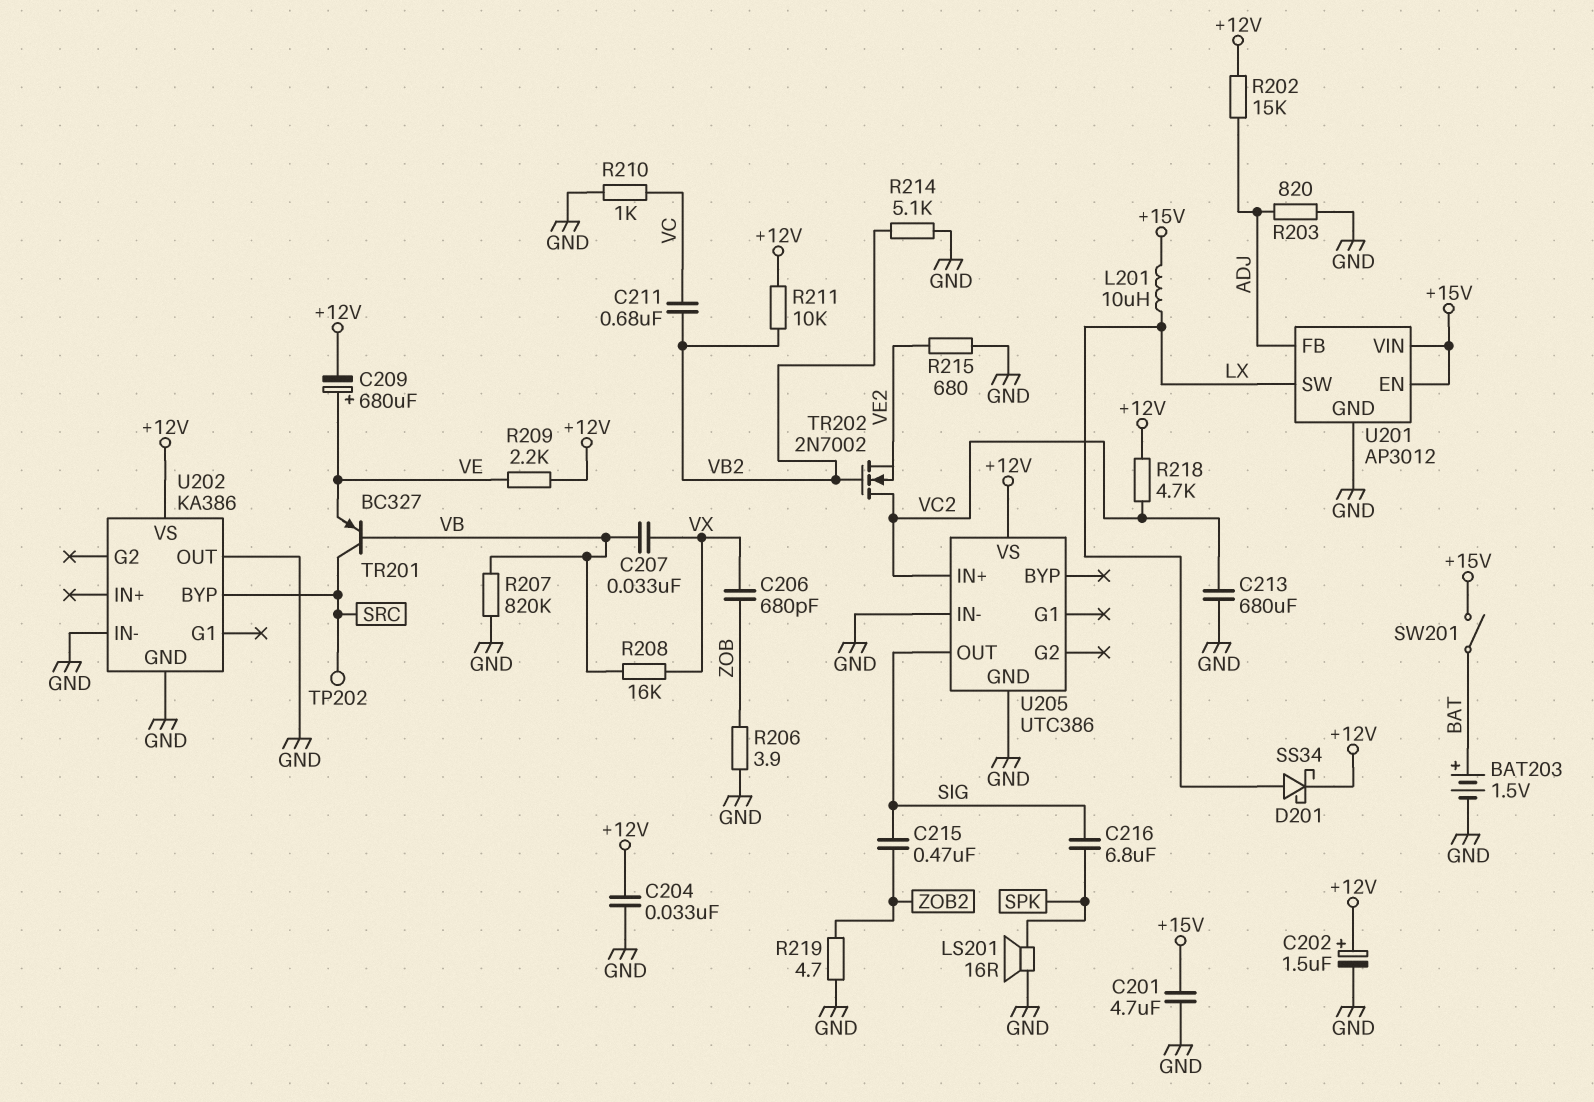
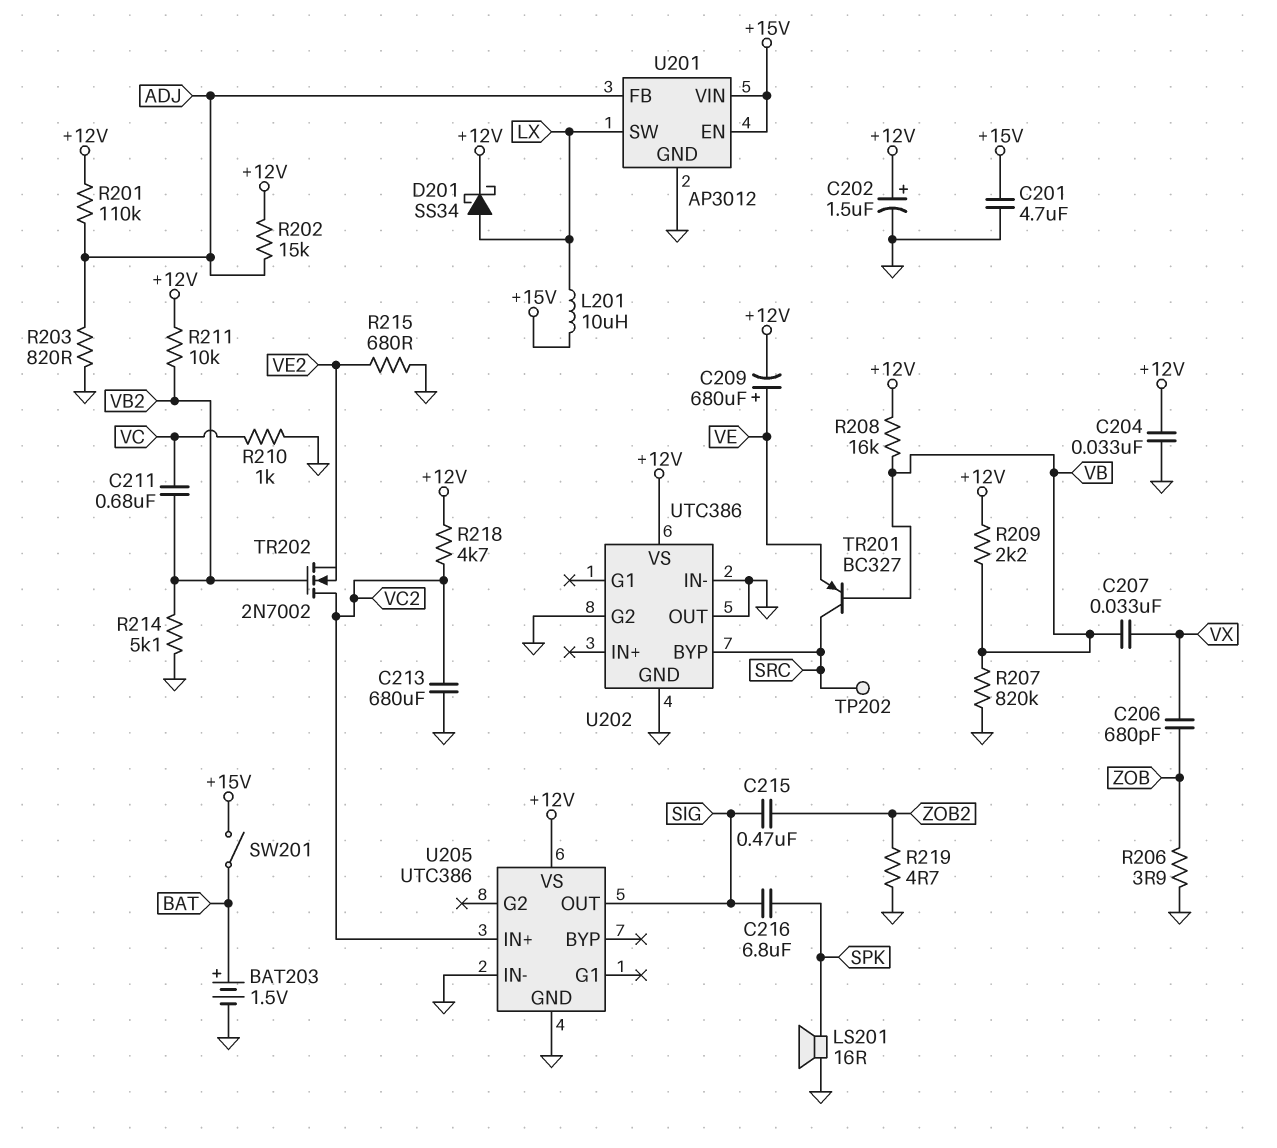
R201: none -> 110k (+12V, ADJ)
R208: 16k (VB, VX) -> 16k (+12V, VB)
R209: 2.2k (+12V, VE) -> 2.2k (+12V, VB)
U202: KA386 -> UTC386
U202 pin G2: none -> GND

